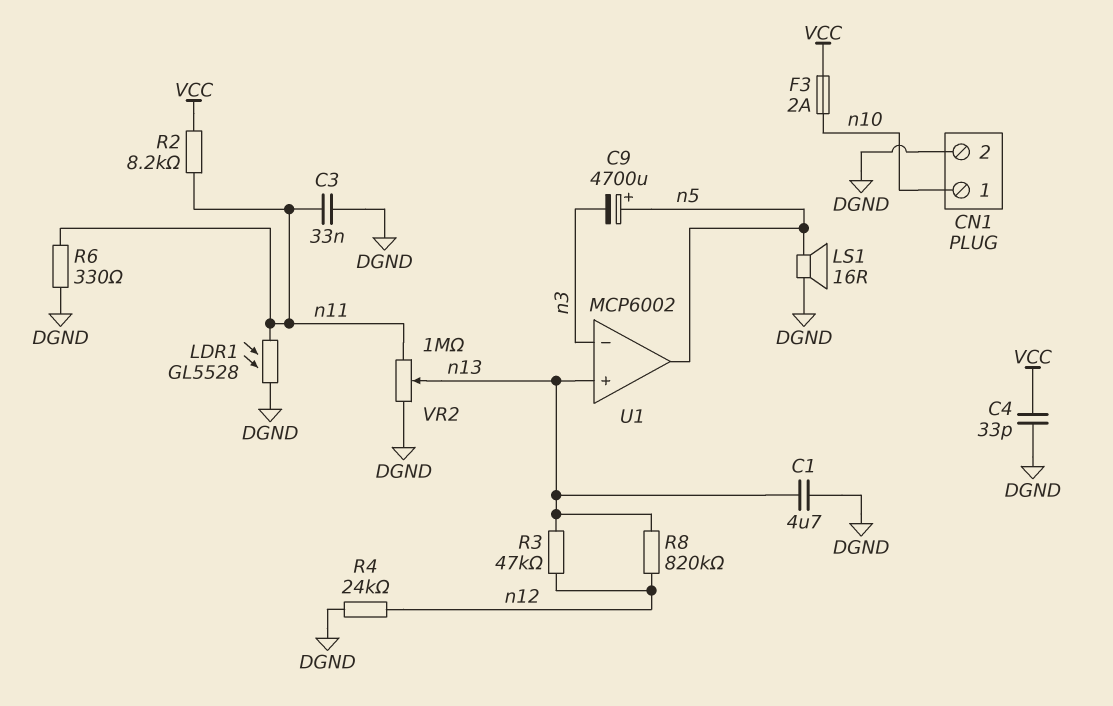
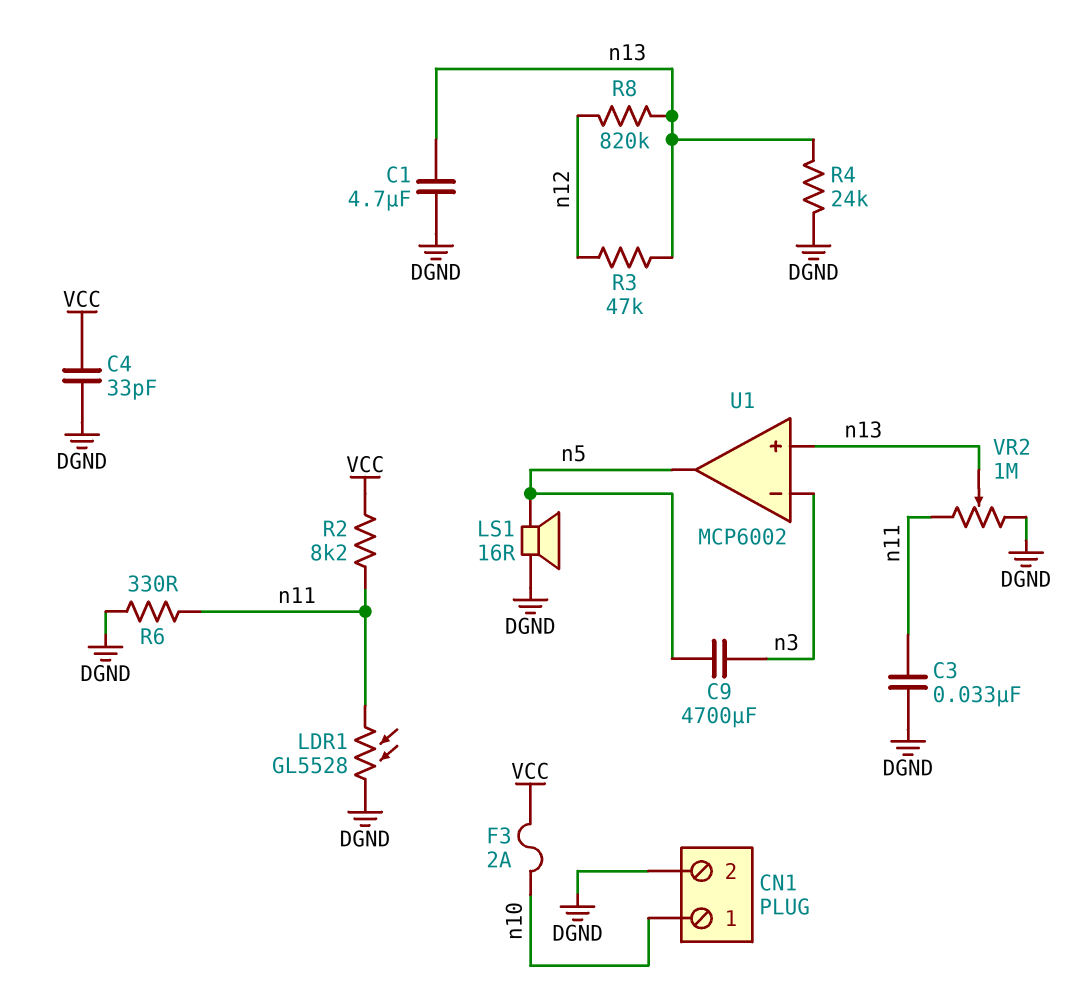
C9: 4700uF (plus n5, minus n3) -> 4700uF (n3, n5)
R4: 24k (DGND, n12) -> 24k (DGND, n13)

